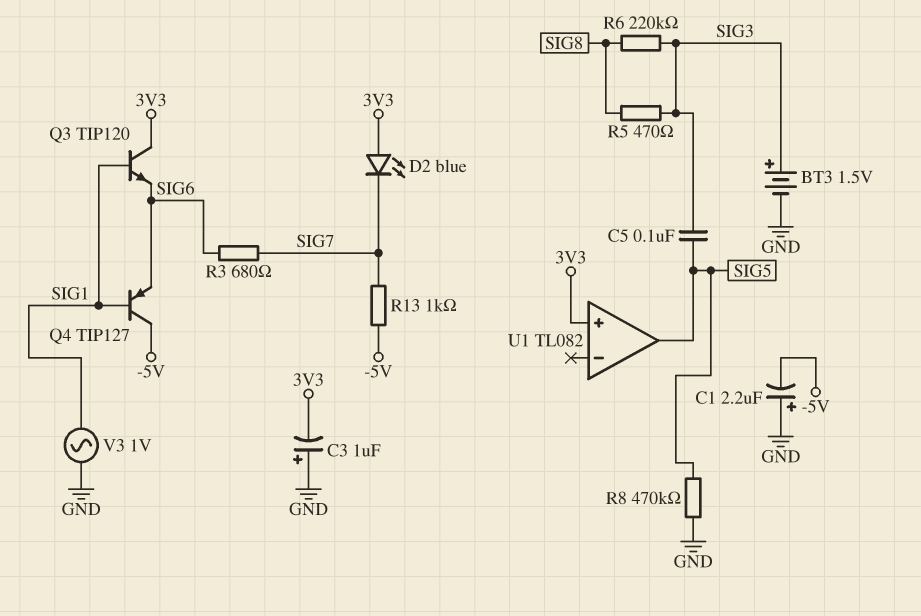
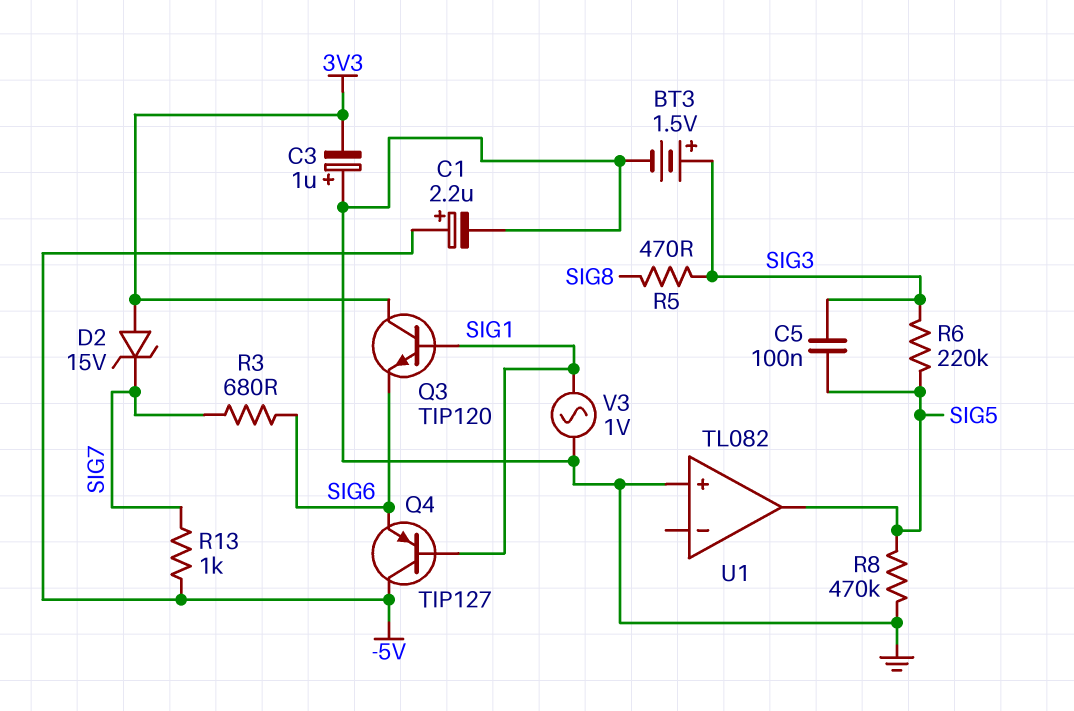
C1: 2.2uF (plus GND, minus -5V) -> 2.2uF (plus -5V, minus GND)
D2: LED blue (A 3V3, K SIG7) -> zener 15V (A 3V3, K SIG7)
R6: 220k (SIG3, SIG8) -> 220k (SIG3, SIG5)
U1 pin in+: 3V3 -> GND

